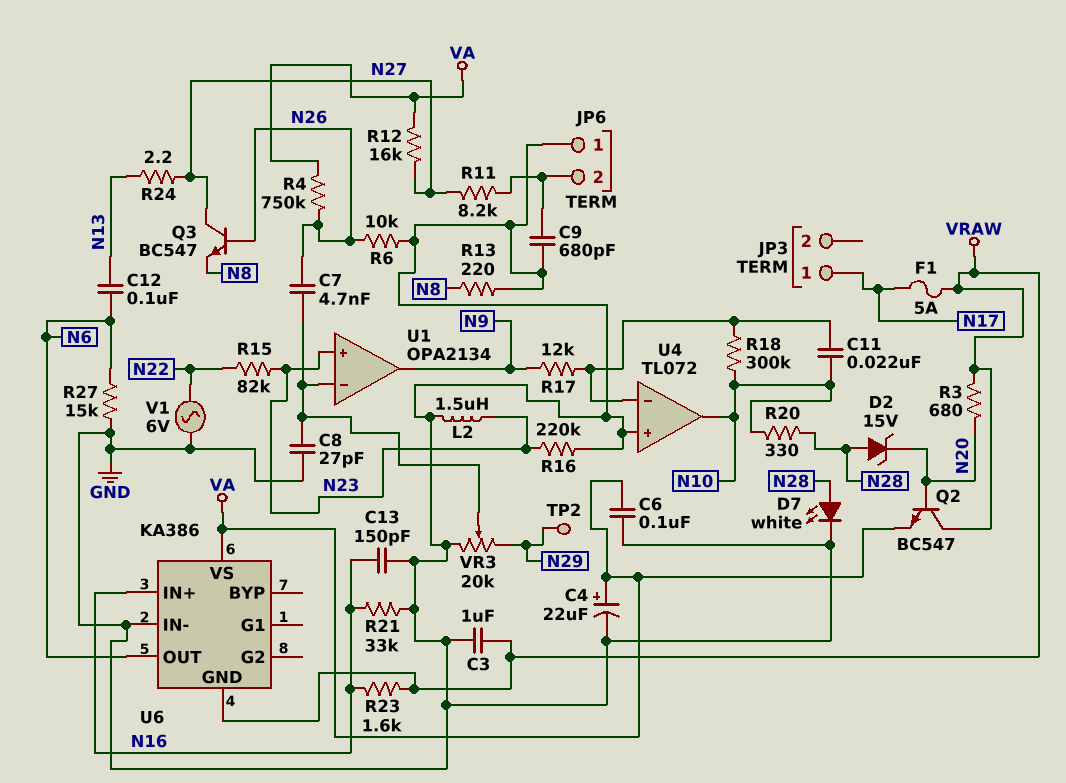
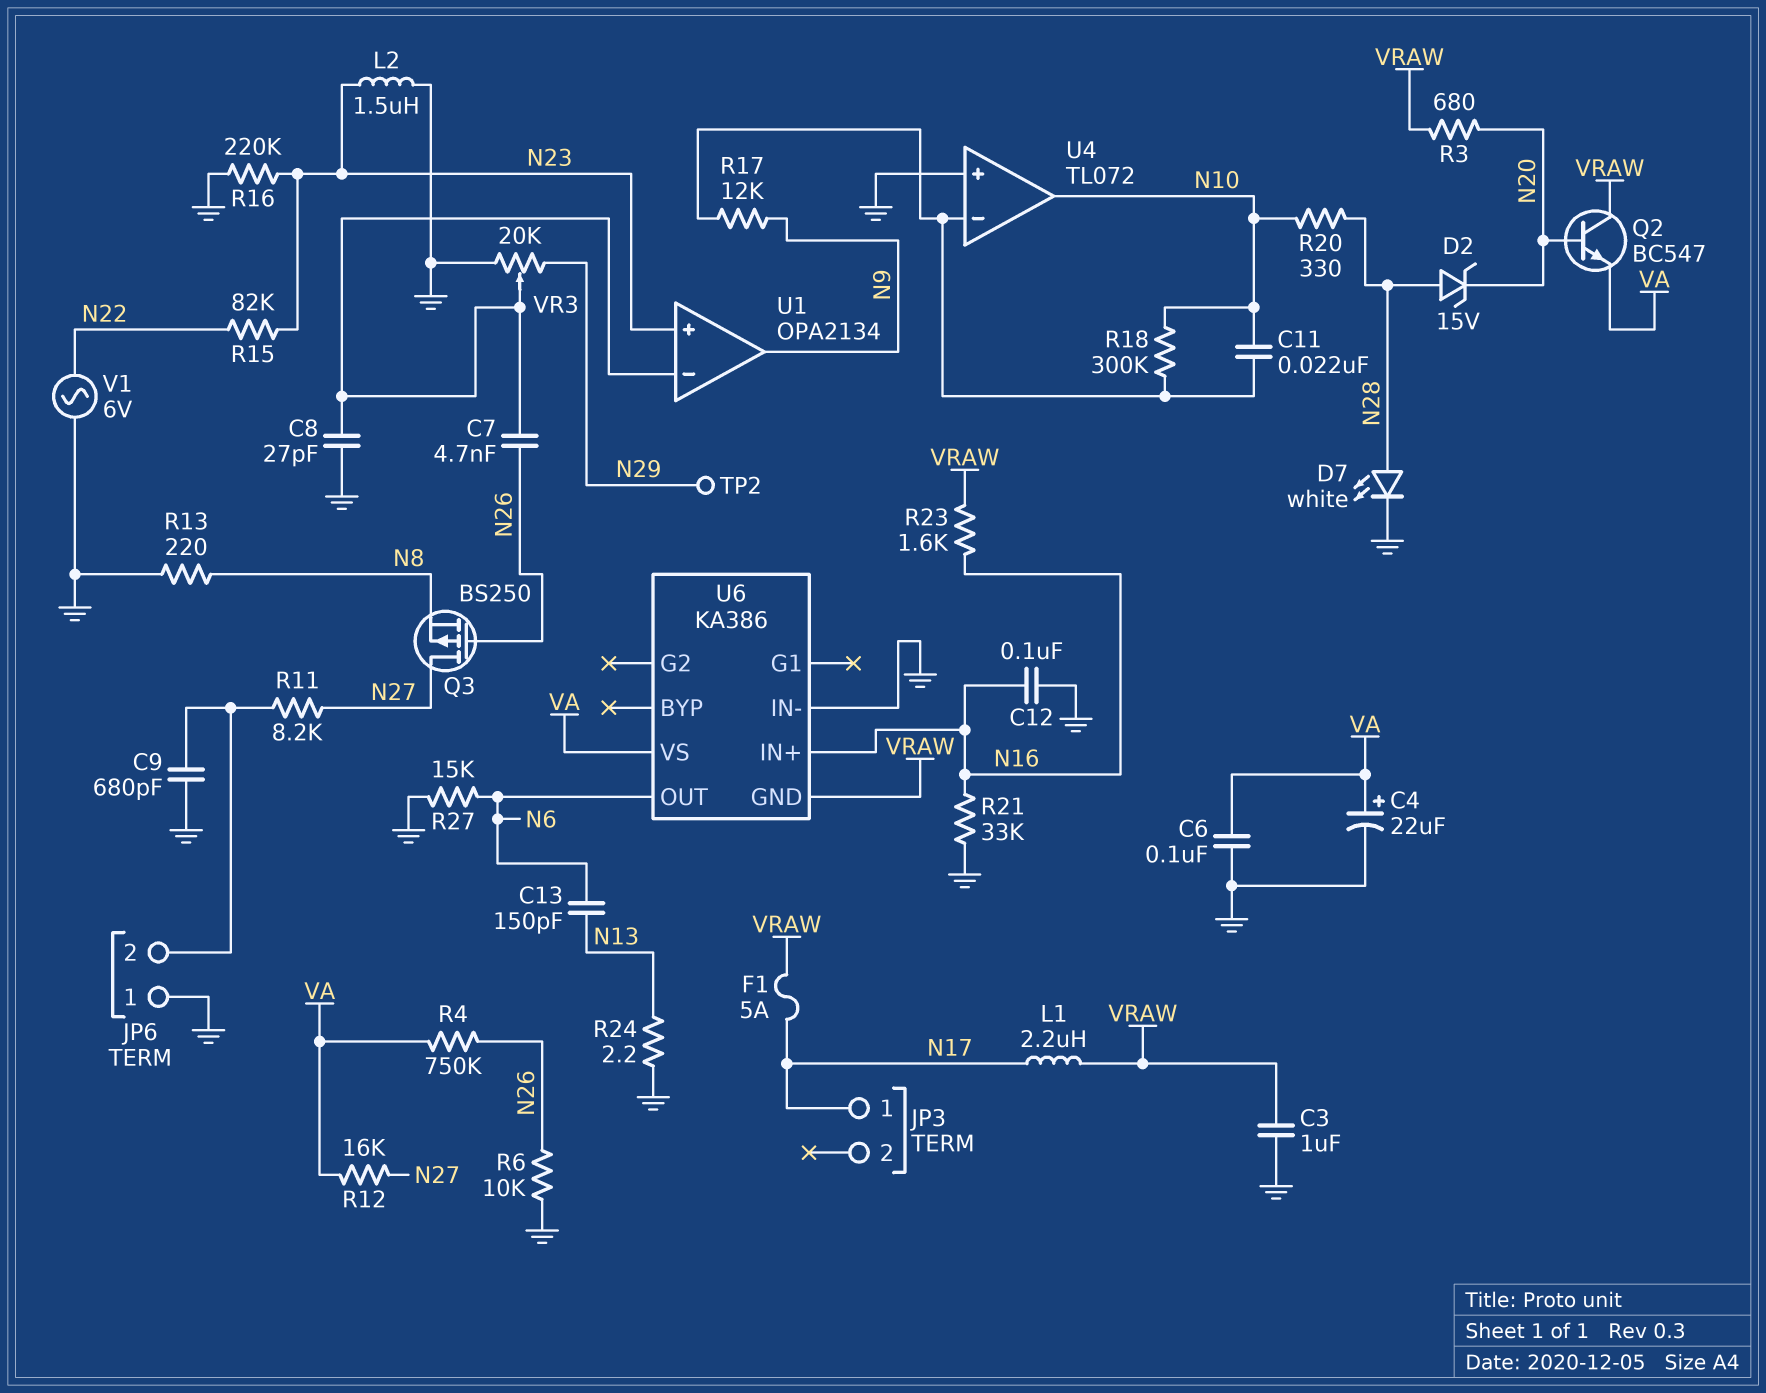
C12: 100nF (N6, N13) -> 100nF (GND, N16)
C13: 150pF (GND, N16) -> 150pF (N6, N13)
L1: none -> 2.2uH (N17, VRAW)
Q3: NPN BC547 (B N26, C N27, E N8) -> PMOS BS250 (G N26, D N27, S N8)
R24: 2.2 (N13, N27) -> 2.2 (GND, N13)

